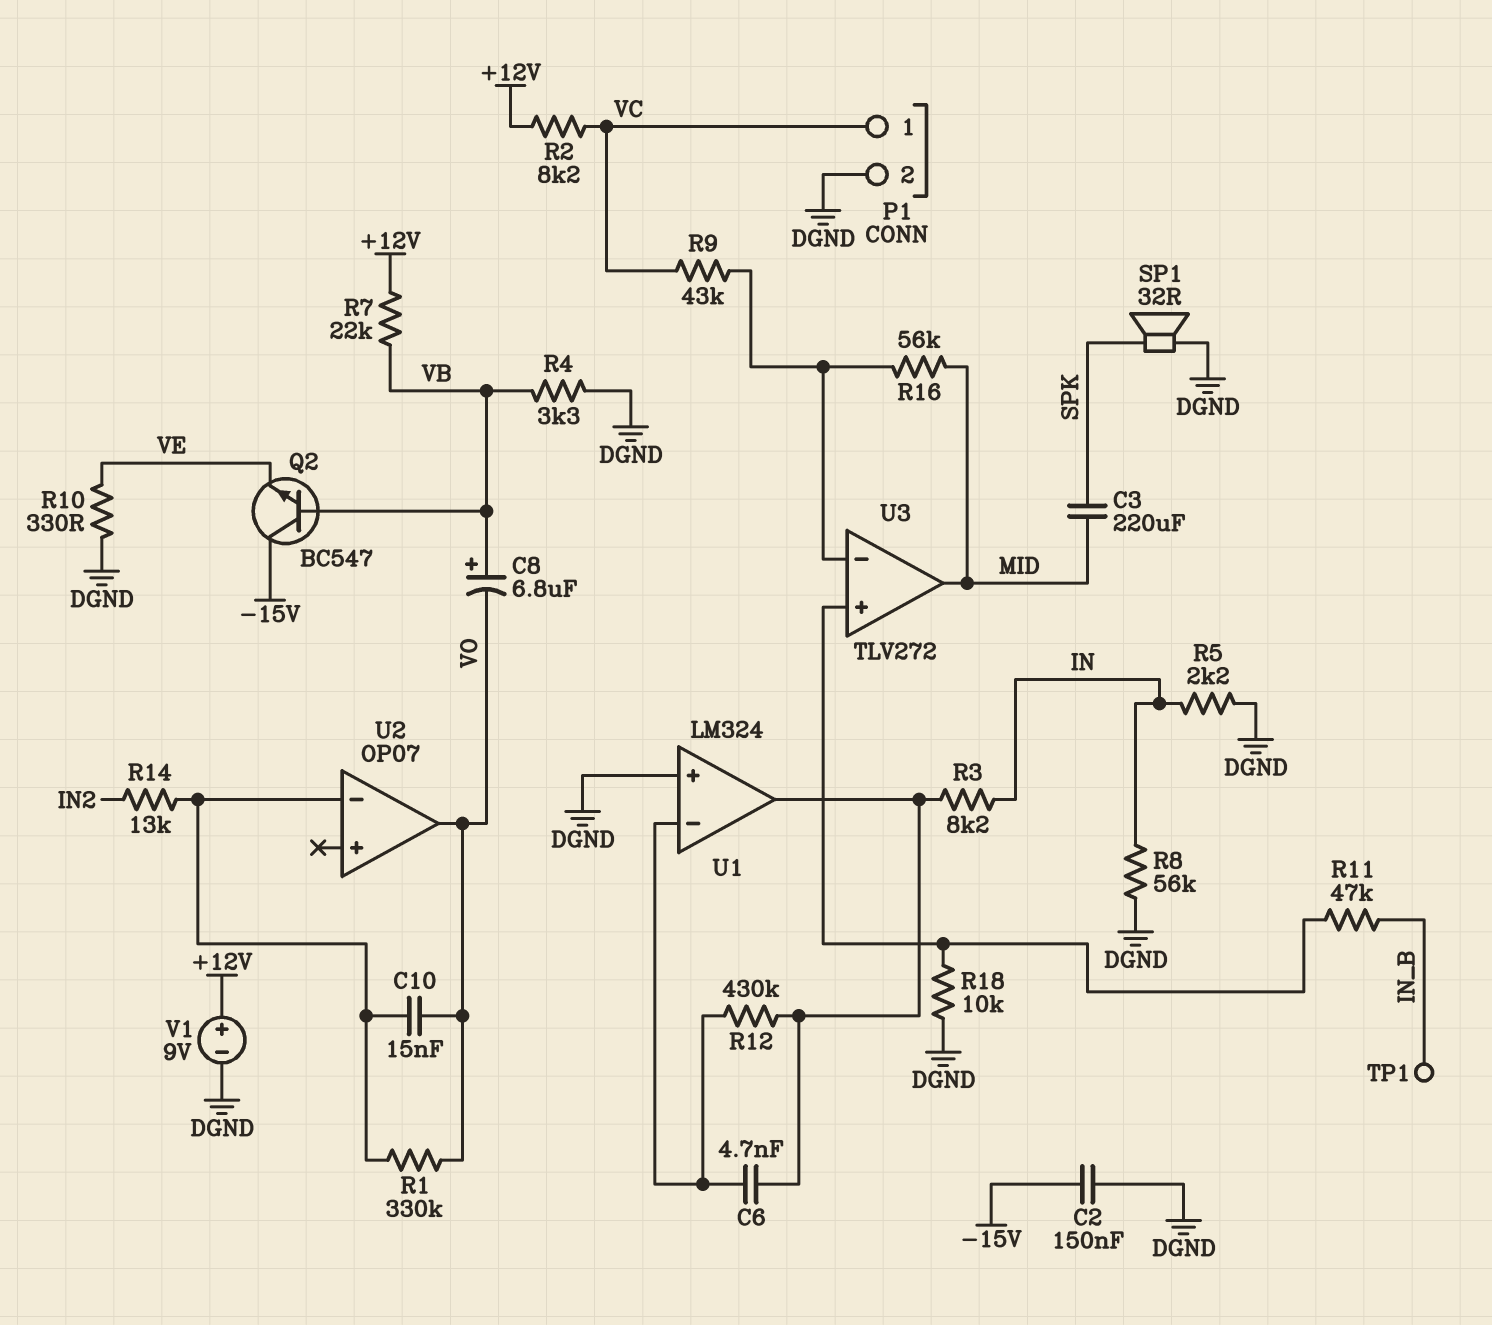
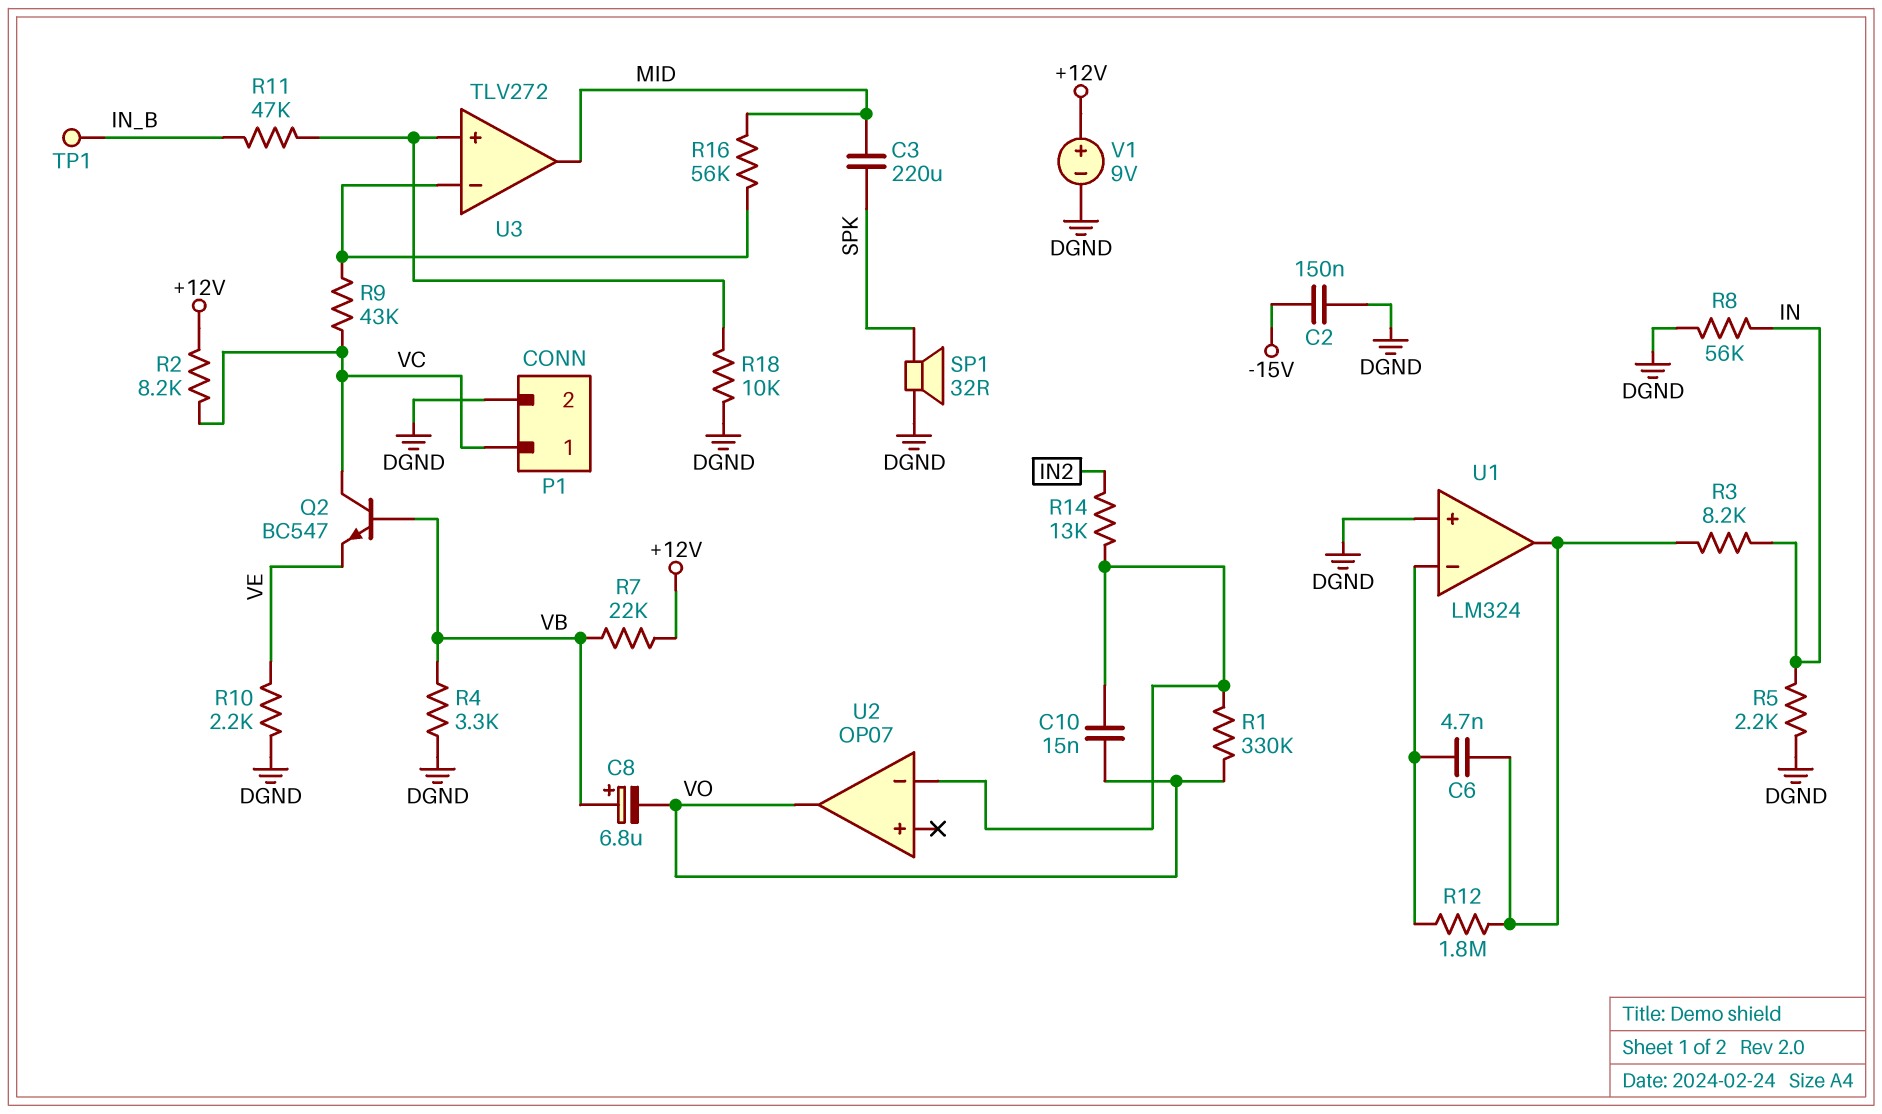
Q2: NPN BC547 (B VB, C -15V, E VE) -> NPN BC547 (B VB, C VC, E VE)
R10: 330 (DGND, VE) -> 2.2k (DGND, VE)
R12: 430k (U1/in-, U1/out) -> 1.8M (U1/in-, U1/out)

